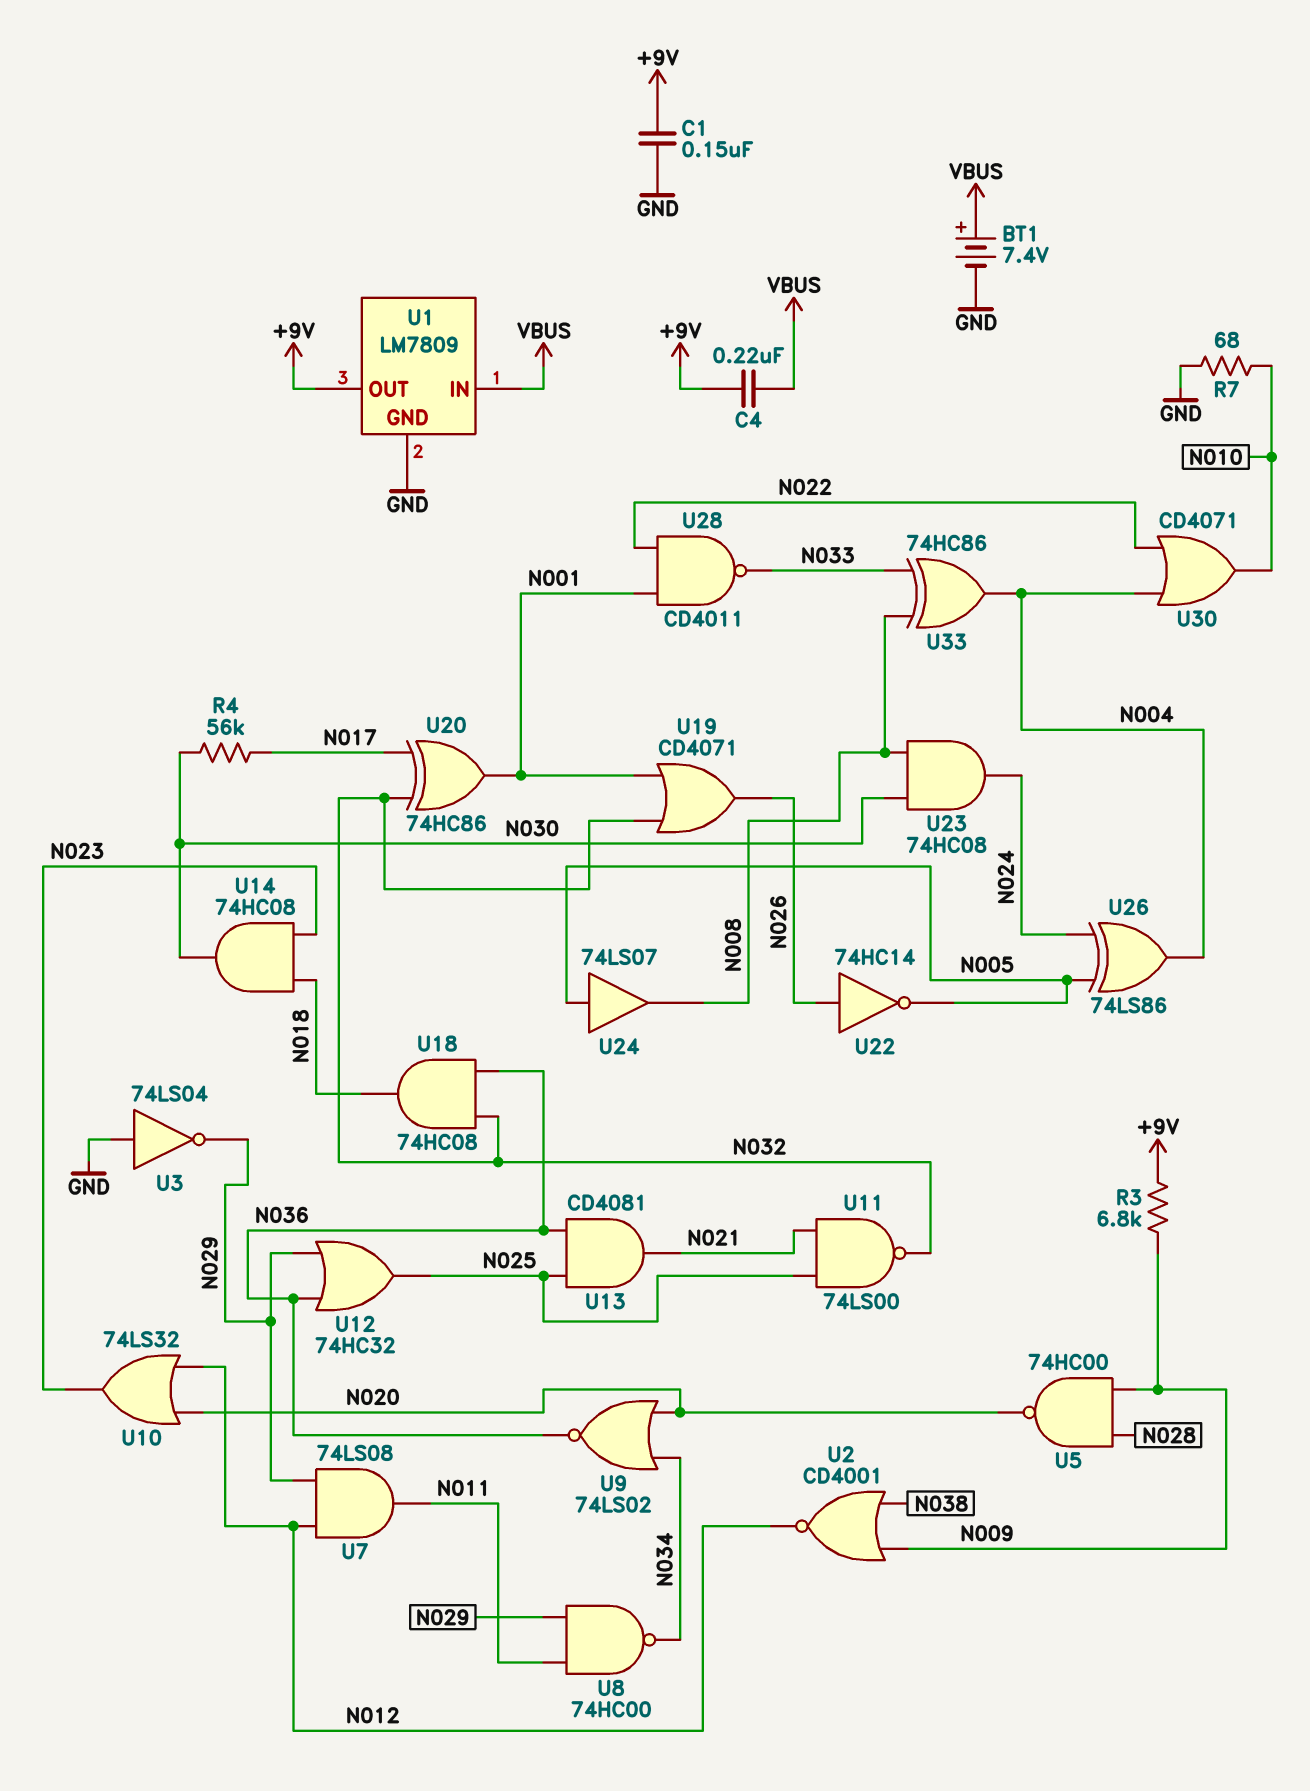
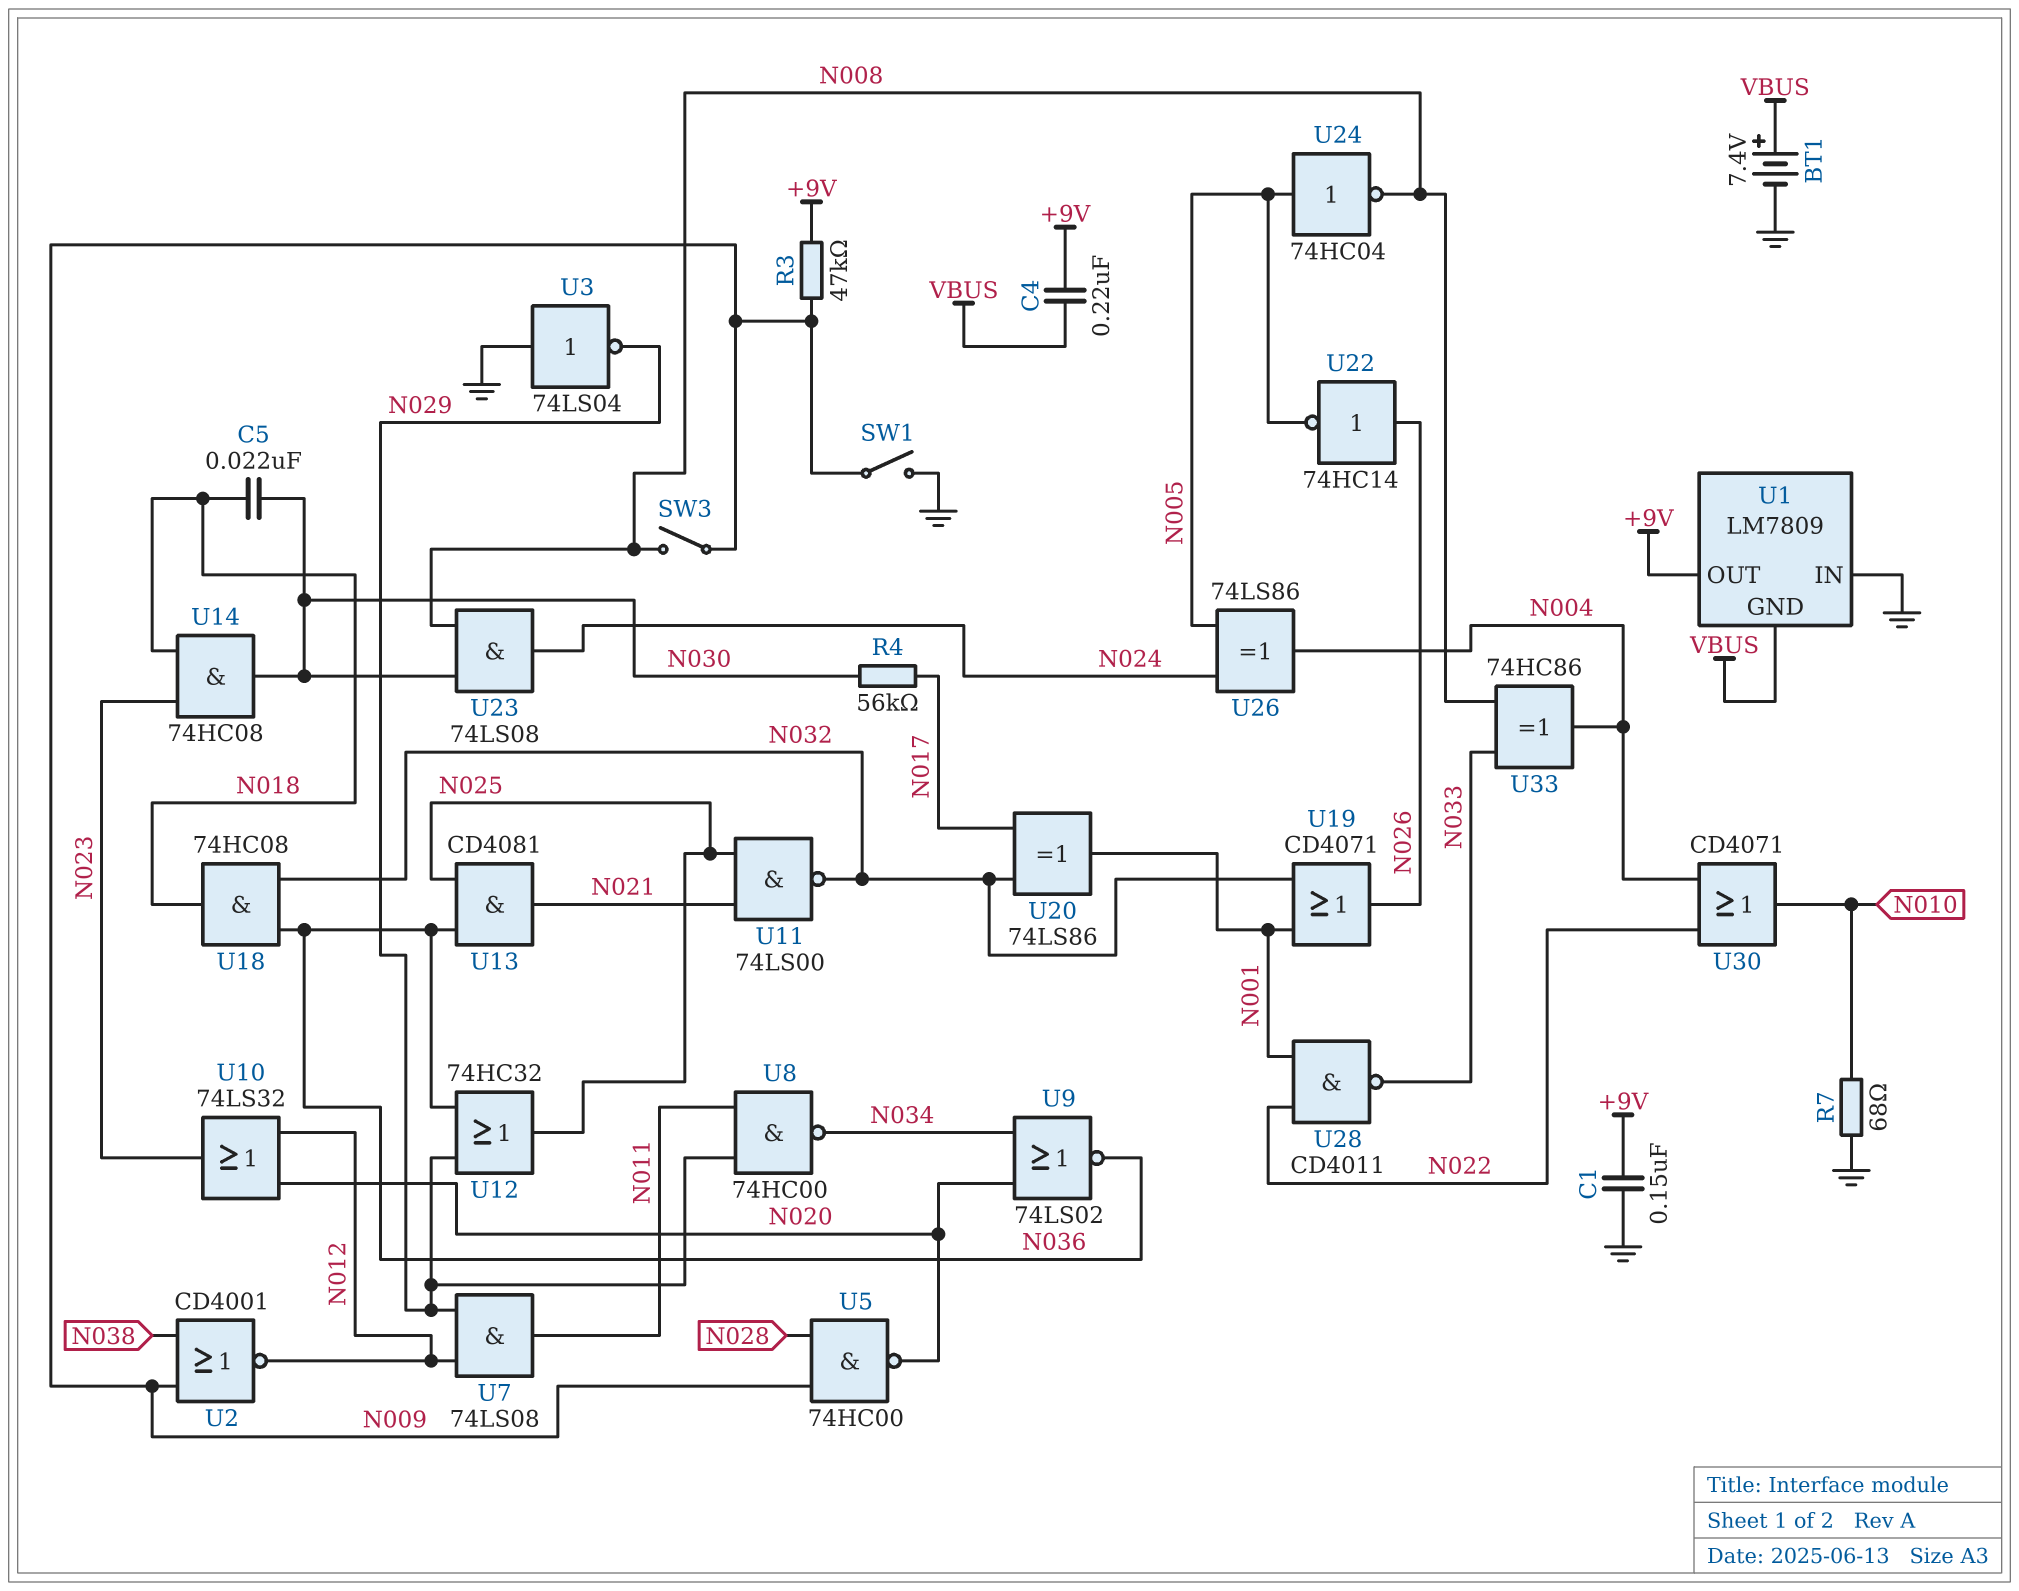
C5: none -> 22nF (N018, N030)
R3: 6.8k (+9V, N009) -> 47k (+9V, N009)
SW1: none -> switch (GND, N009)
SW3: none -> switch (N008, N009)
U1 pin GND: GND -> VBUS
U1 pin IN: VBUS -> GND
U20: XOR 74HC86 (in N017, in N032, out N001) -> XOR 74LS86 (in N017, in N032, out N001)
U23: AND 74HC08 (in N008, in N030, out N024) -> AND 74LS08 (in N008, in N030, out N024)
U24: buffer 74LS07 (in N005, out N008) -> NOT 74HC04 (in N005, out N008)

